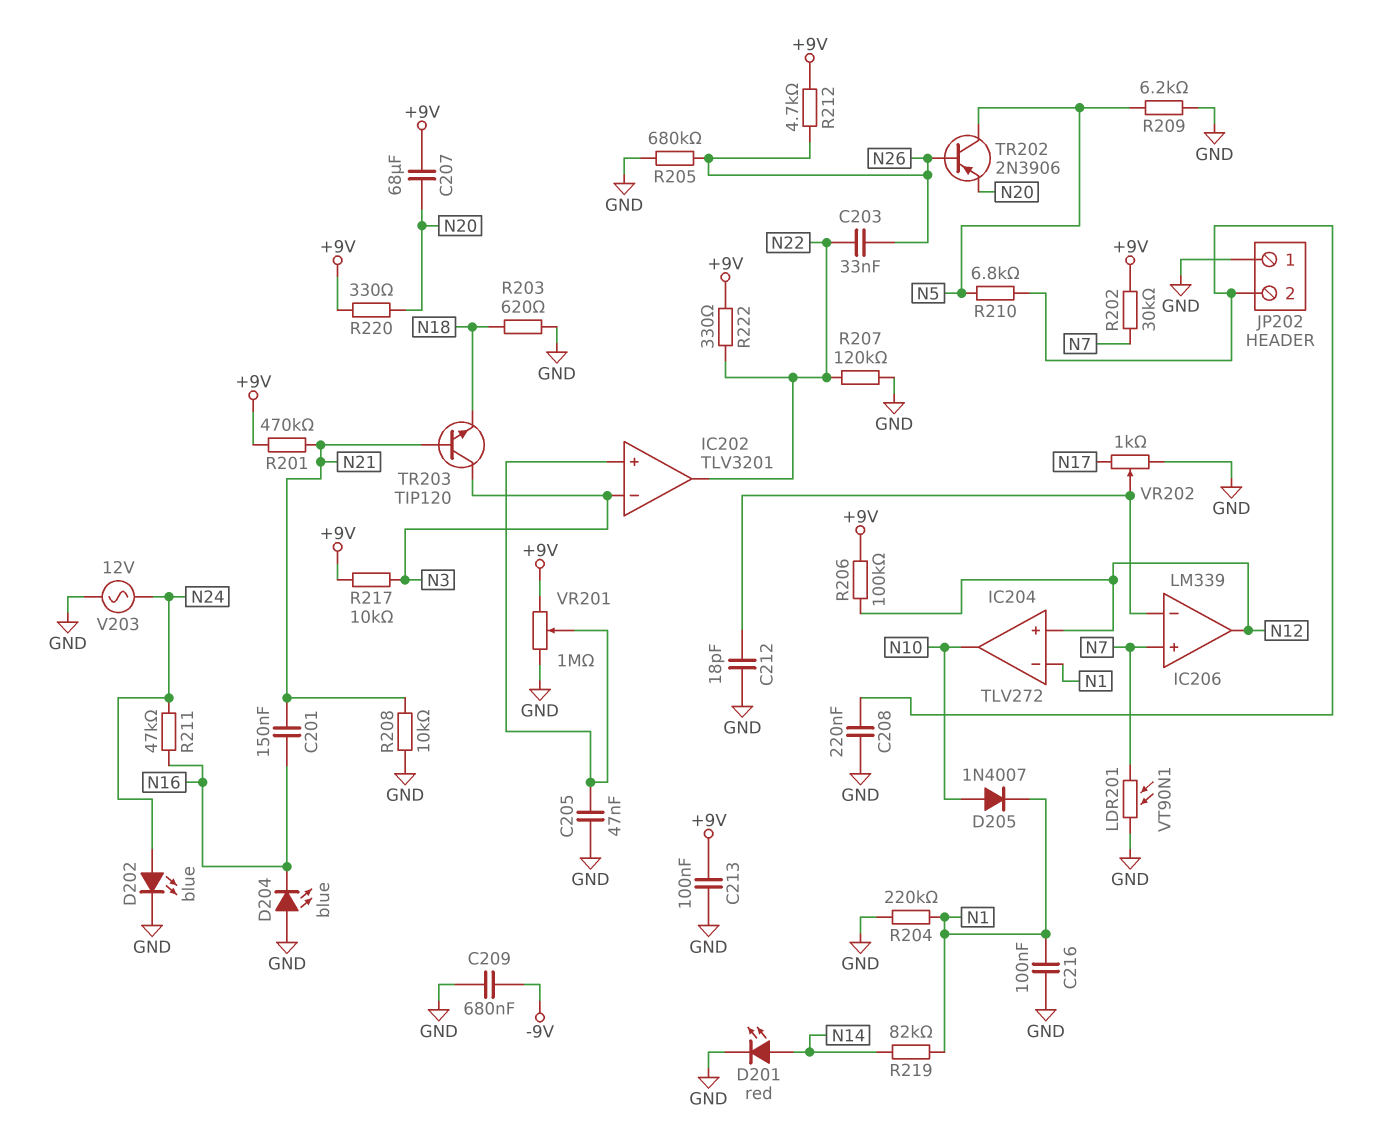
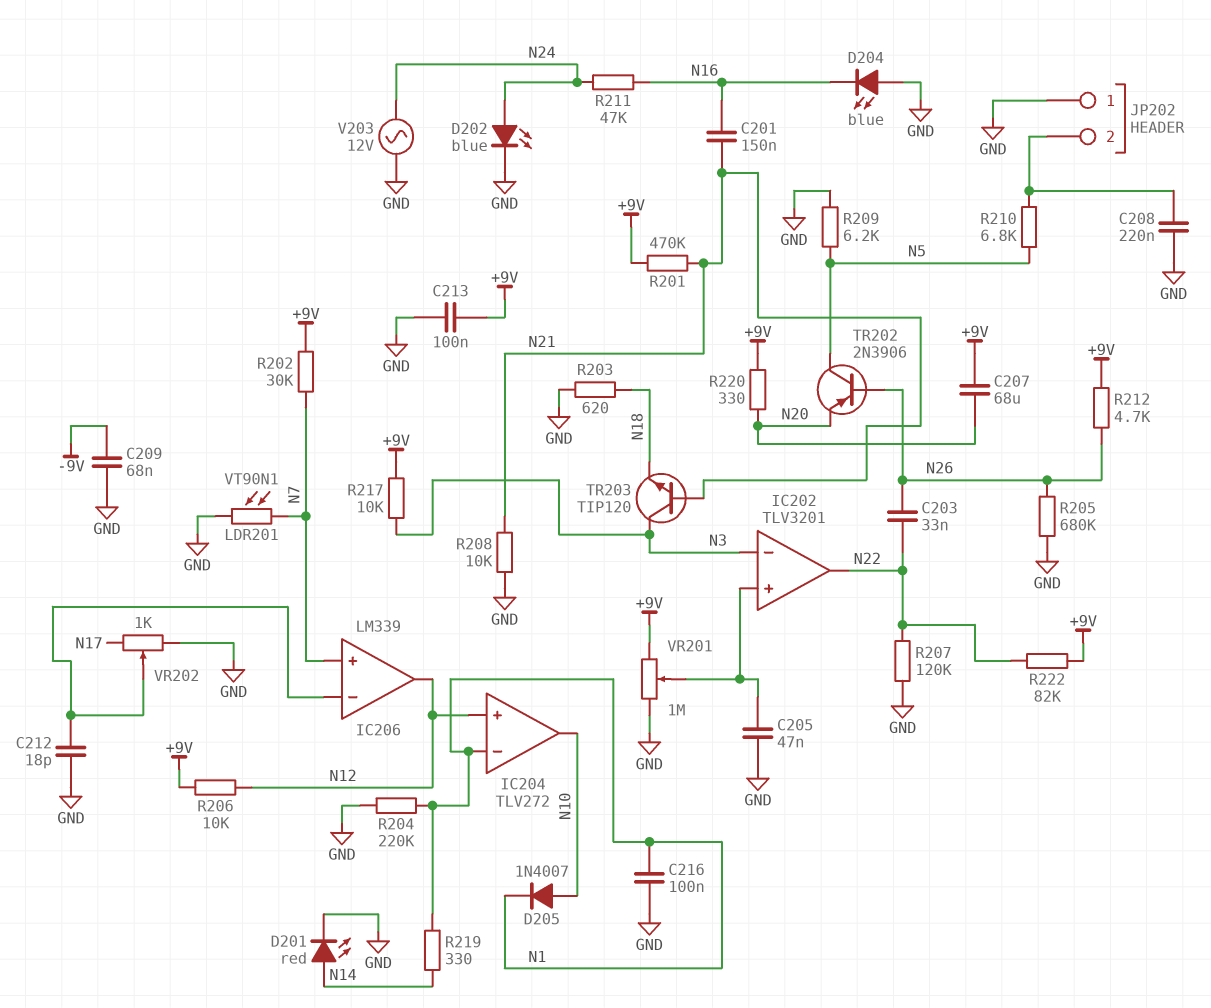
C209: 680nF (-9V, GND) -> 68nF (-9V, GND)
R206: 100k (+9V, N12) -> 10k (+9V, N12)
R219: 82k (N1, N14) -> 330 (N1, N14)
R222: 330 (+9V, N22) -> 82k (+9V, N22)

